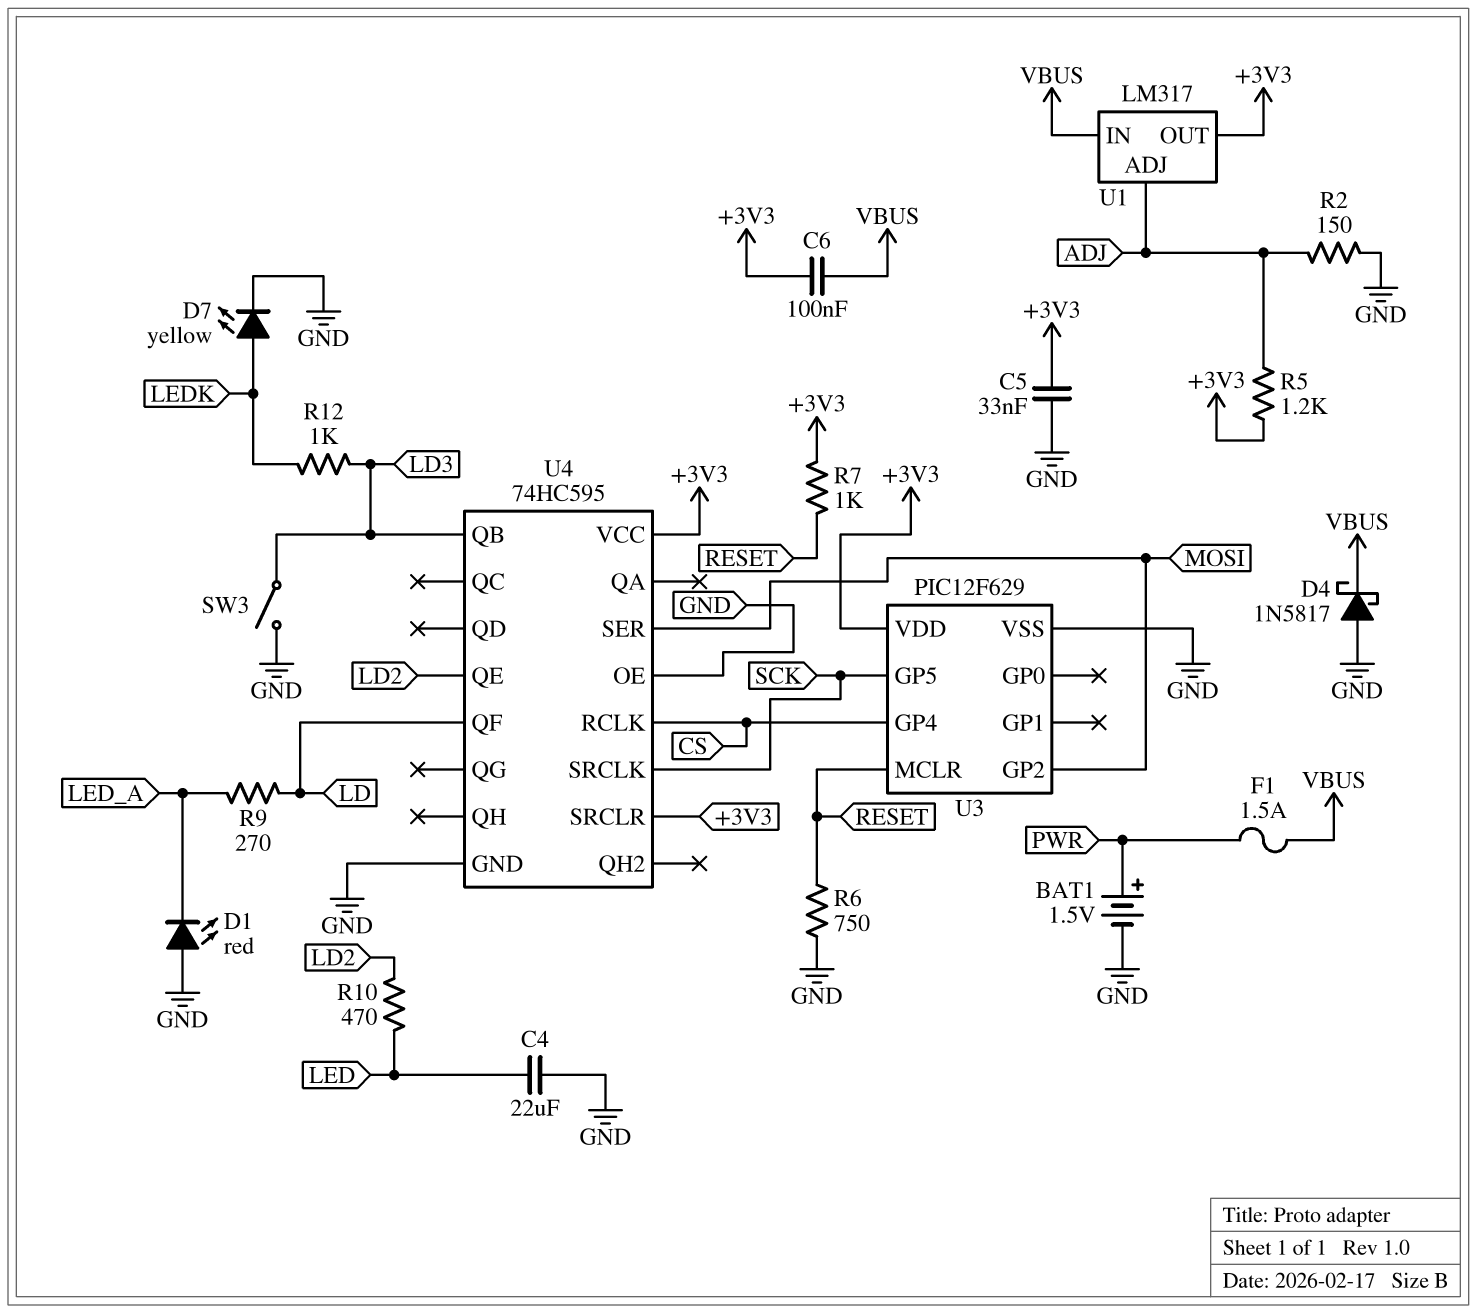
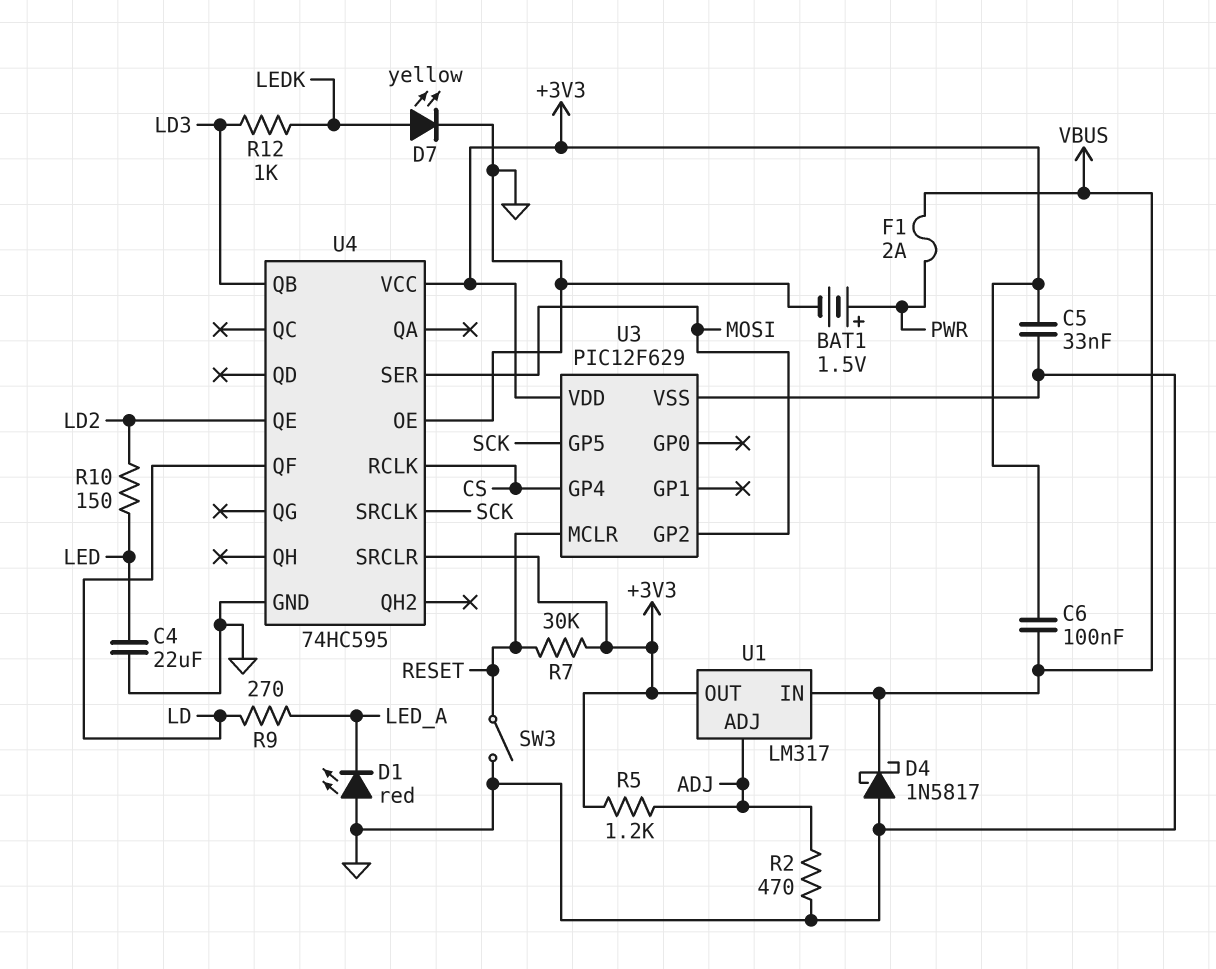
F1: 1.5A (PWR, VBUS) -> 2A (PWR, VBUS)
R2: 150 (ADJ, GND) -> 470 (ADJ, GND)
R6: 750 (GND, RESET) -> none
R7: 1k (+3V3, RESET) -> 30k (+3V3, RESET)
R10: 470 (LD2, LED) -> 150 (LD2, LED)
SW3: switch (GND, LD3) -> switch (GND, RESET)

